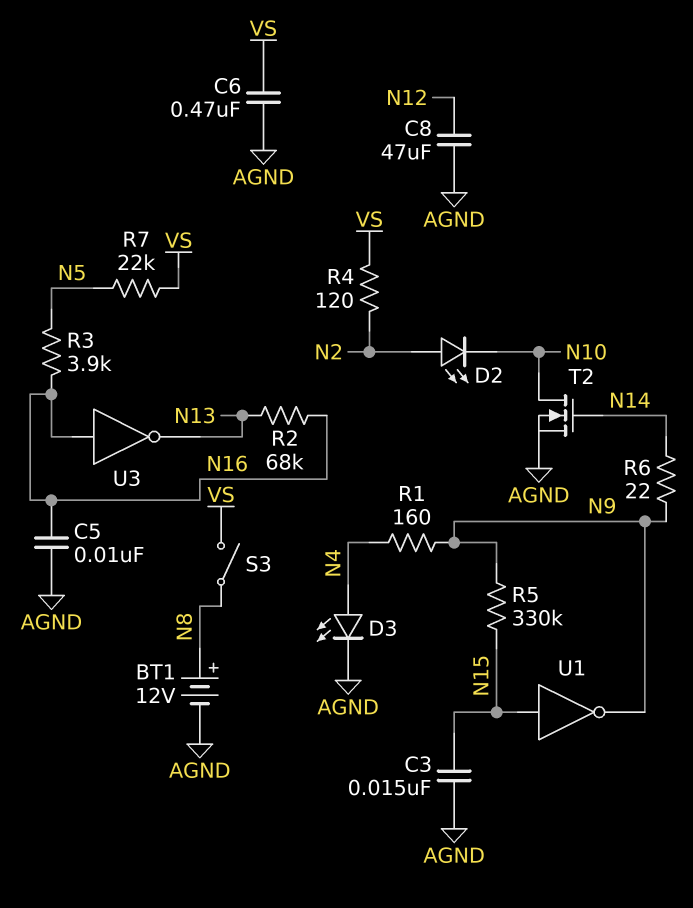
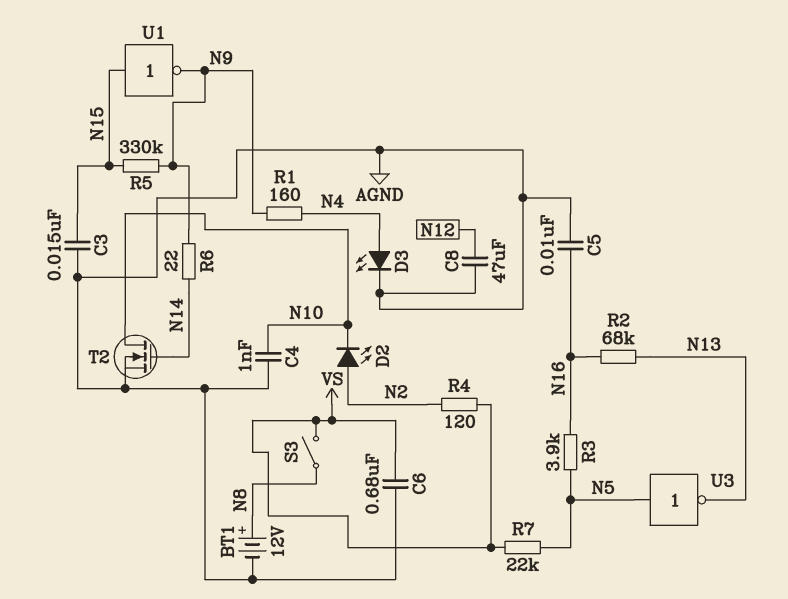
C4: none -> 1nF (AGND, N10)
C6: 470nF (AGND, VS) -> 680nF (AGND, VS)
U3: NOT (in N16, out N13) -> NOT (in N5, out N13)

